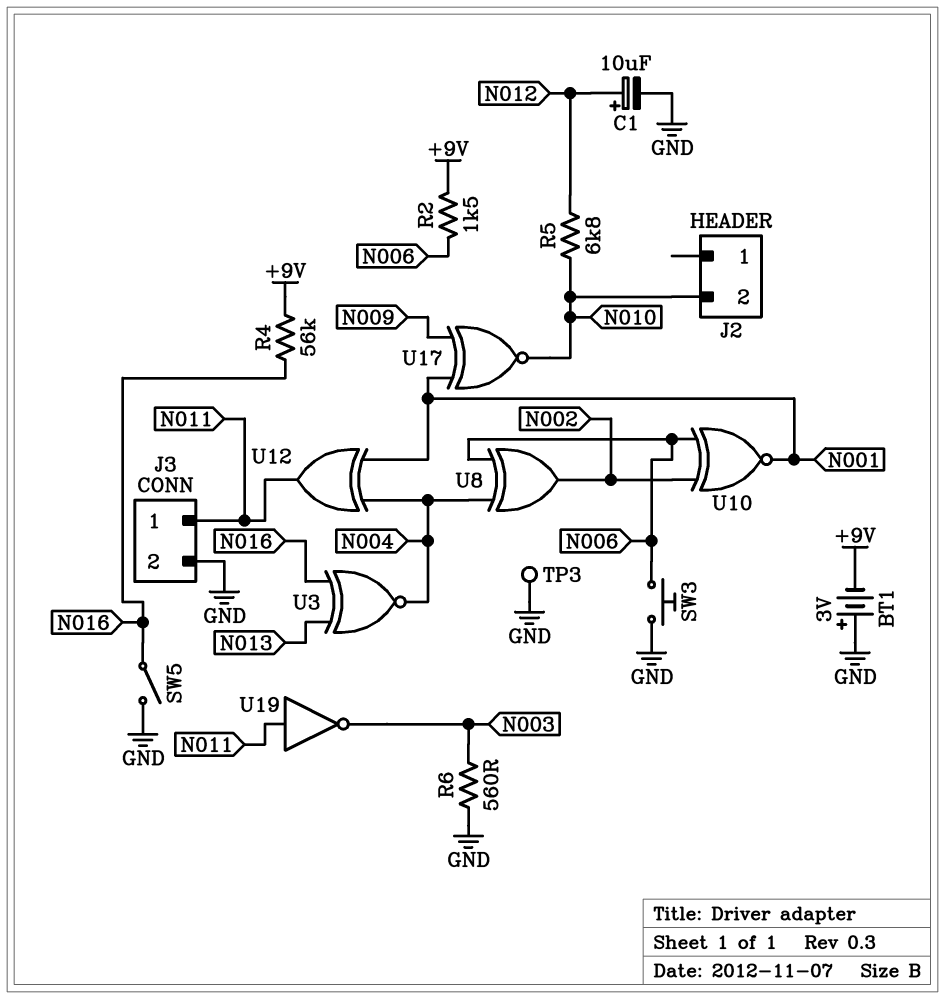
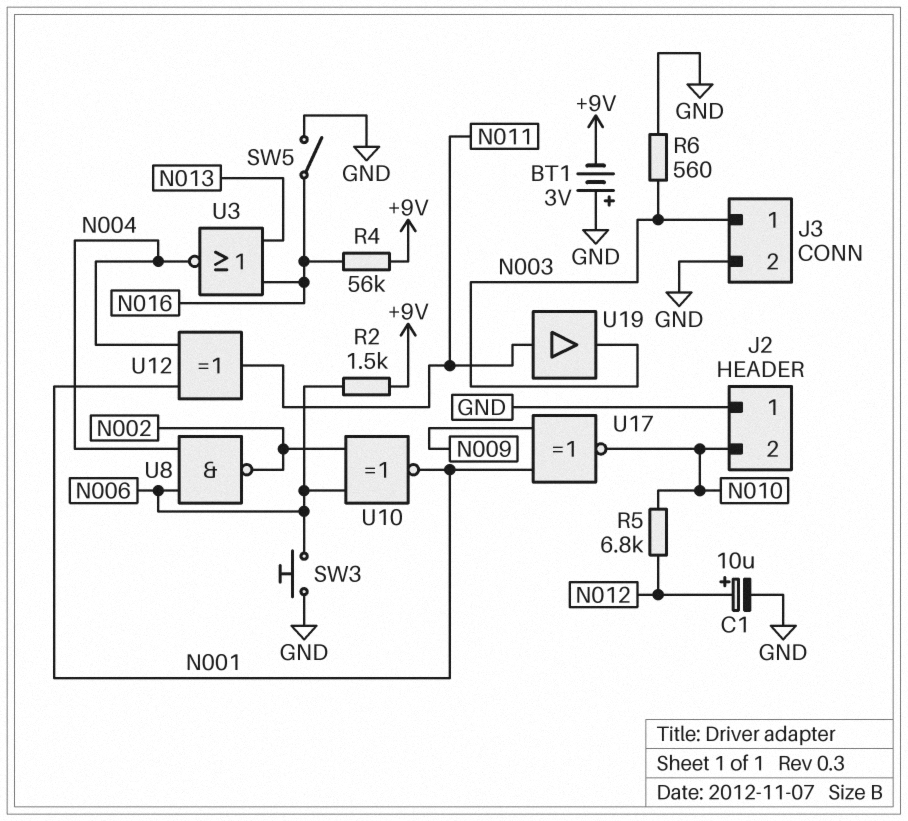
J2 pin 1: none -> GND
J3 pin 1: N011 -> N003
TP3: test point (GND) -> none
U3: XNOR (in N013, in N016, out N004) -> NOR (in N013, in N016, out N004)
U8: XOR (in N004, in N006, out N002) -> NAND (in N004, in N006, out N002)
U19: NOT (in N011, out N003) -> buffer (in N011, out N003)

